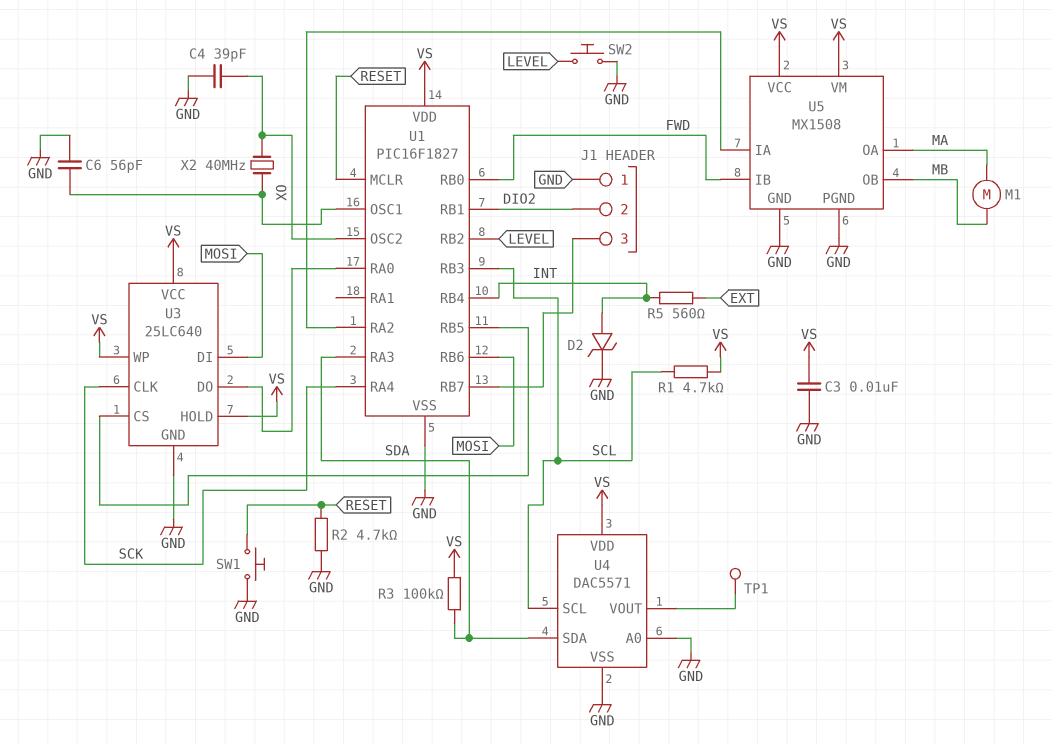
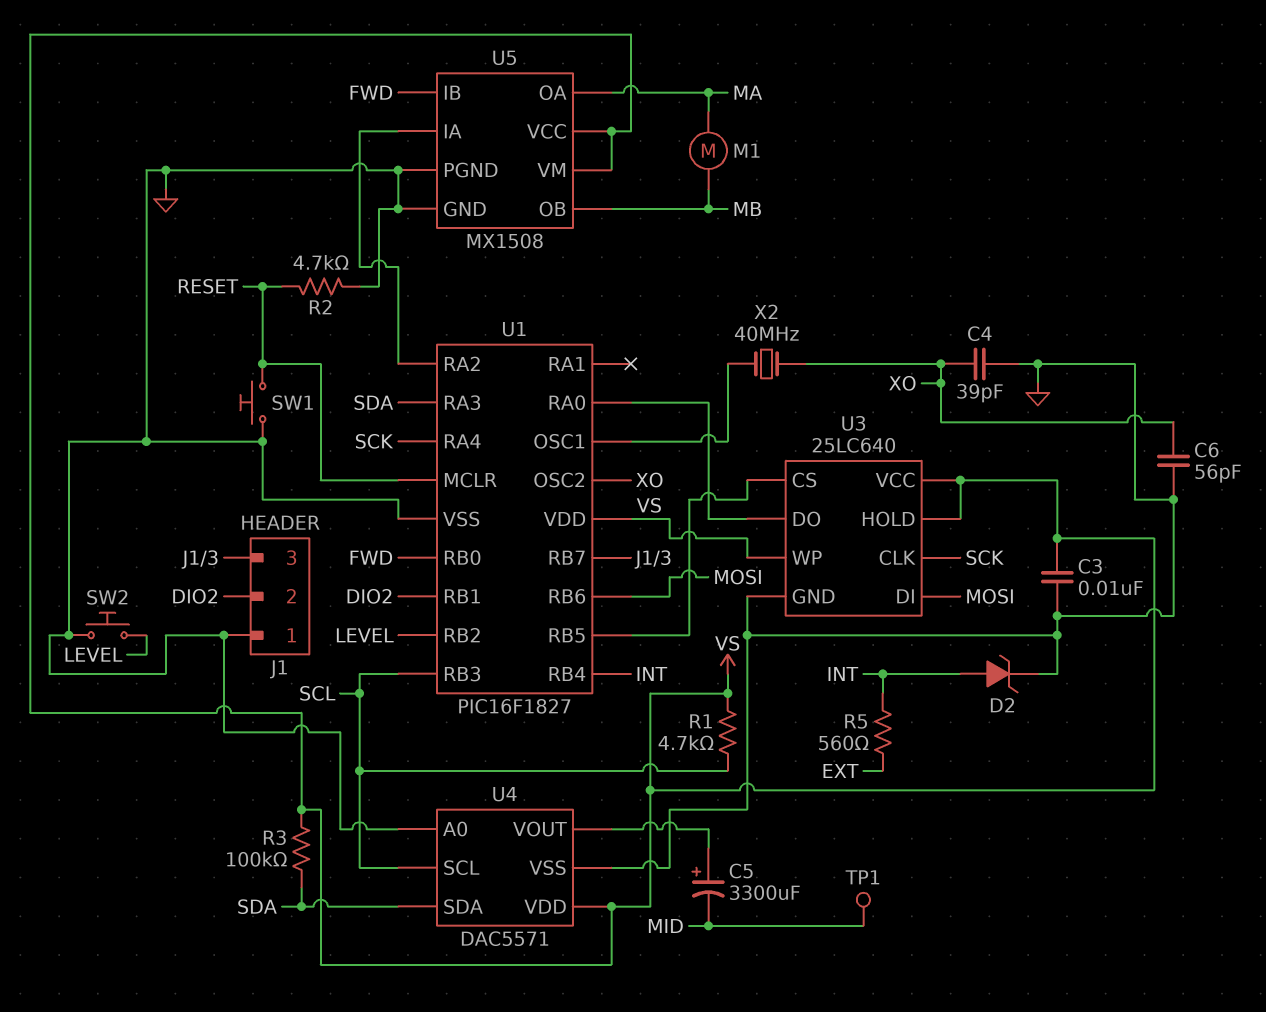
C5: none -> 3300uF (plus U4/VOUT, minus MID)
C6: 56pF (GND, U1/OSC1) -> 56pF (GND, XO)
TP1: test point (U4/VOUT) -> test point (MID)

